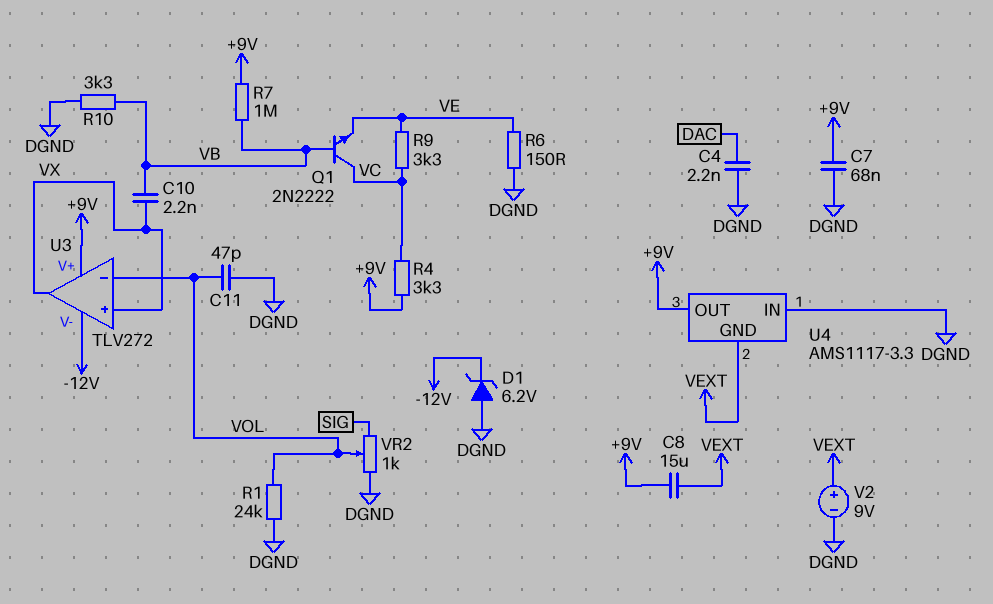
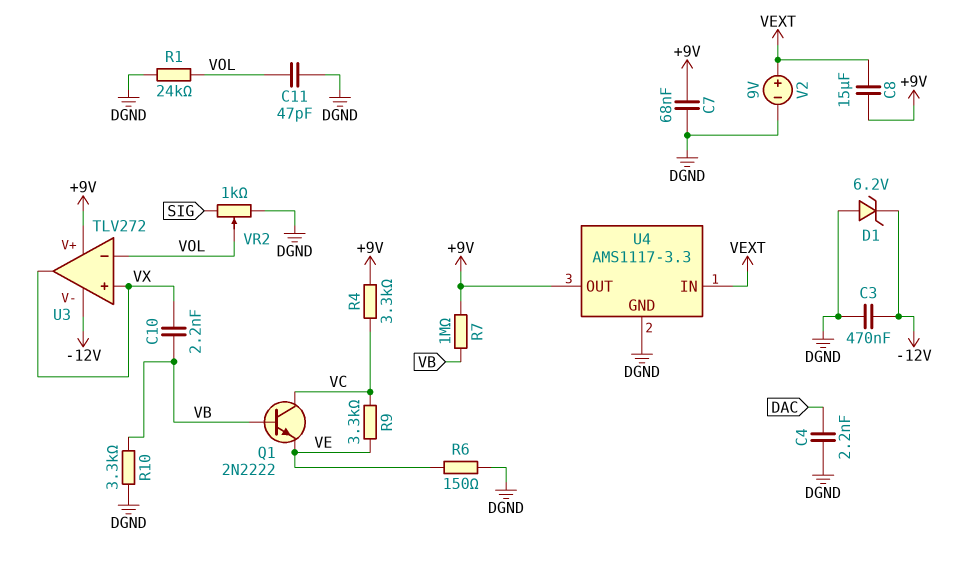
C3: none -> 470nF (-12V, DGND)
U4 pin GND: VEXT -> DGND
U4 pin IN: DGND -> VEXT

